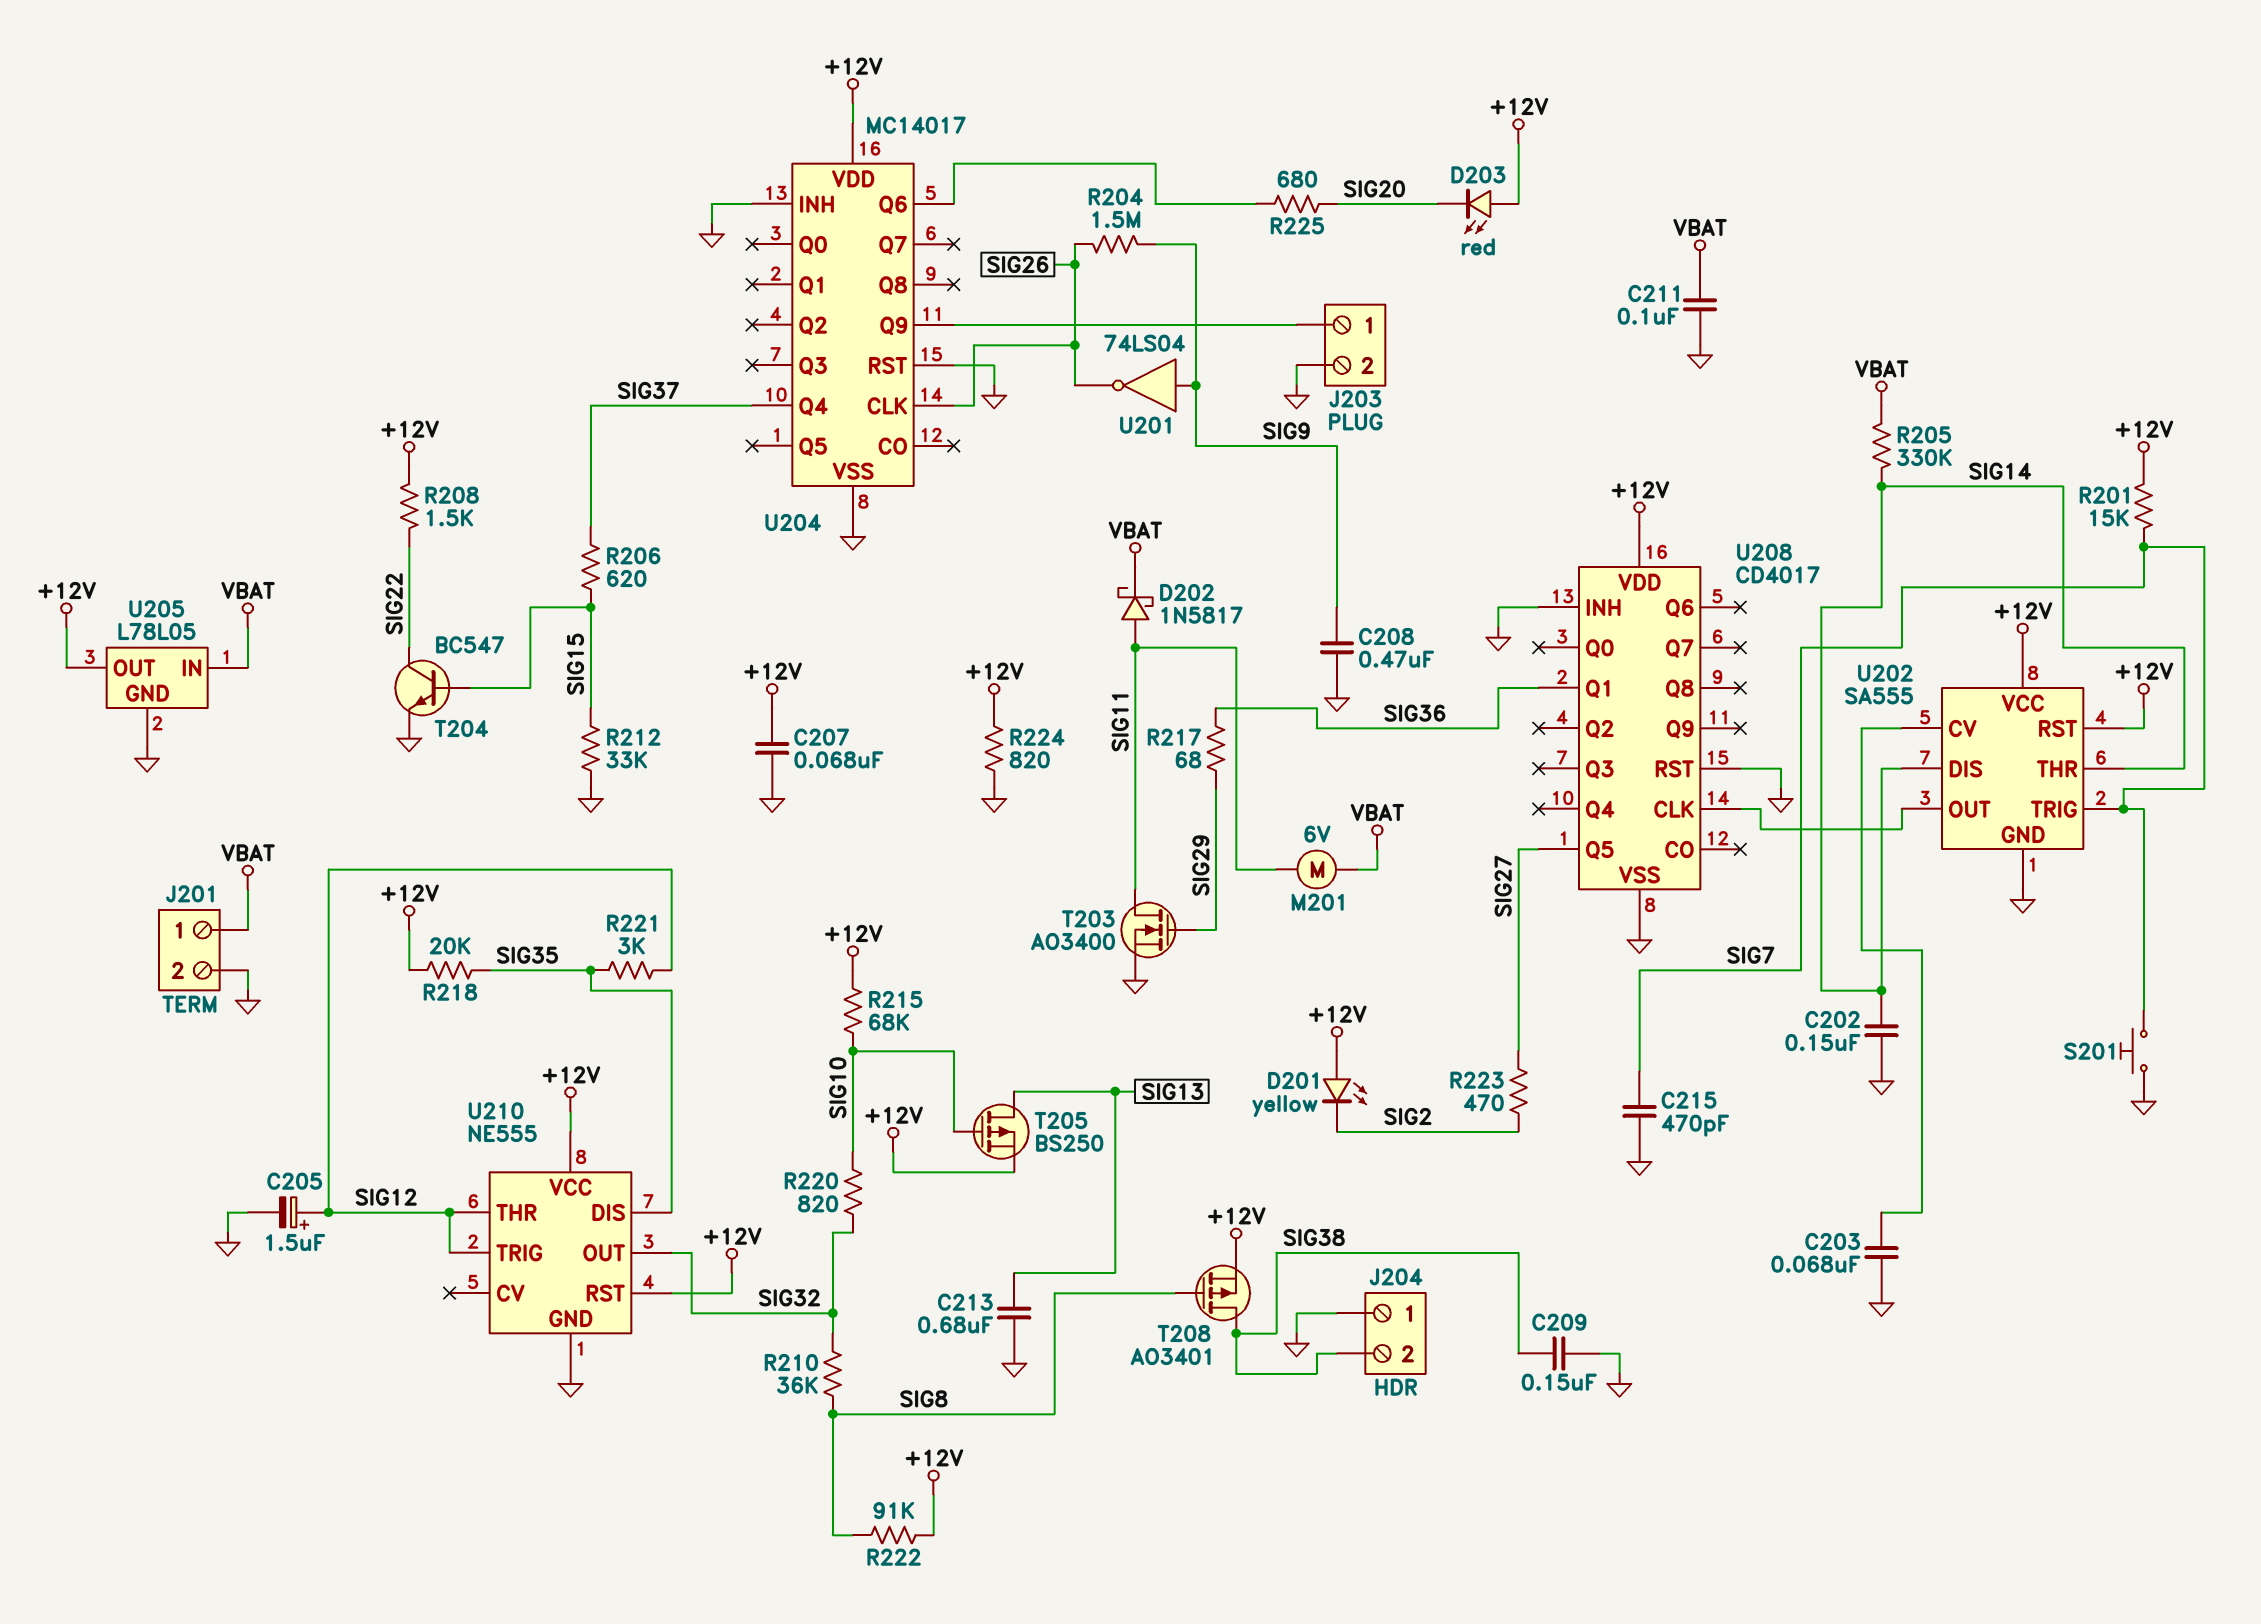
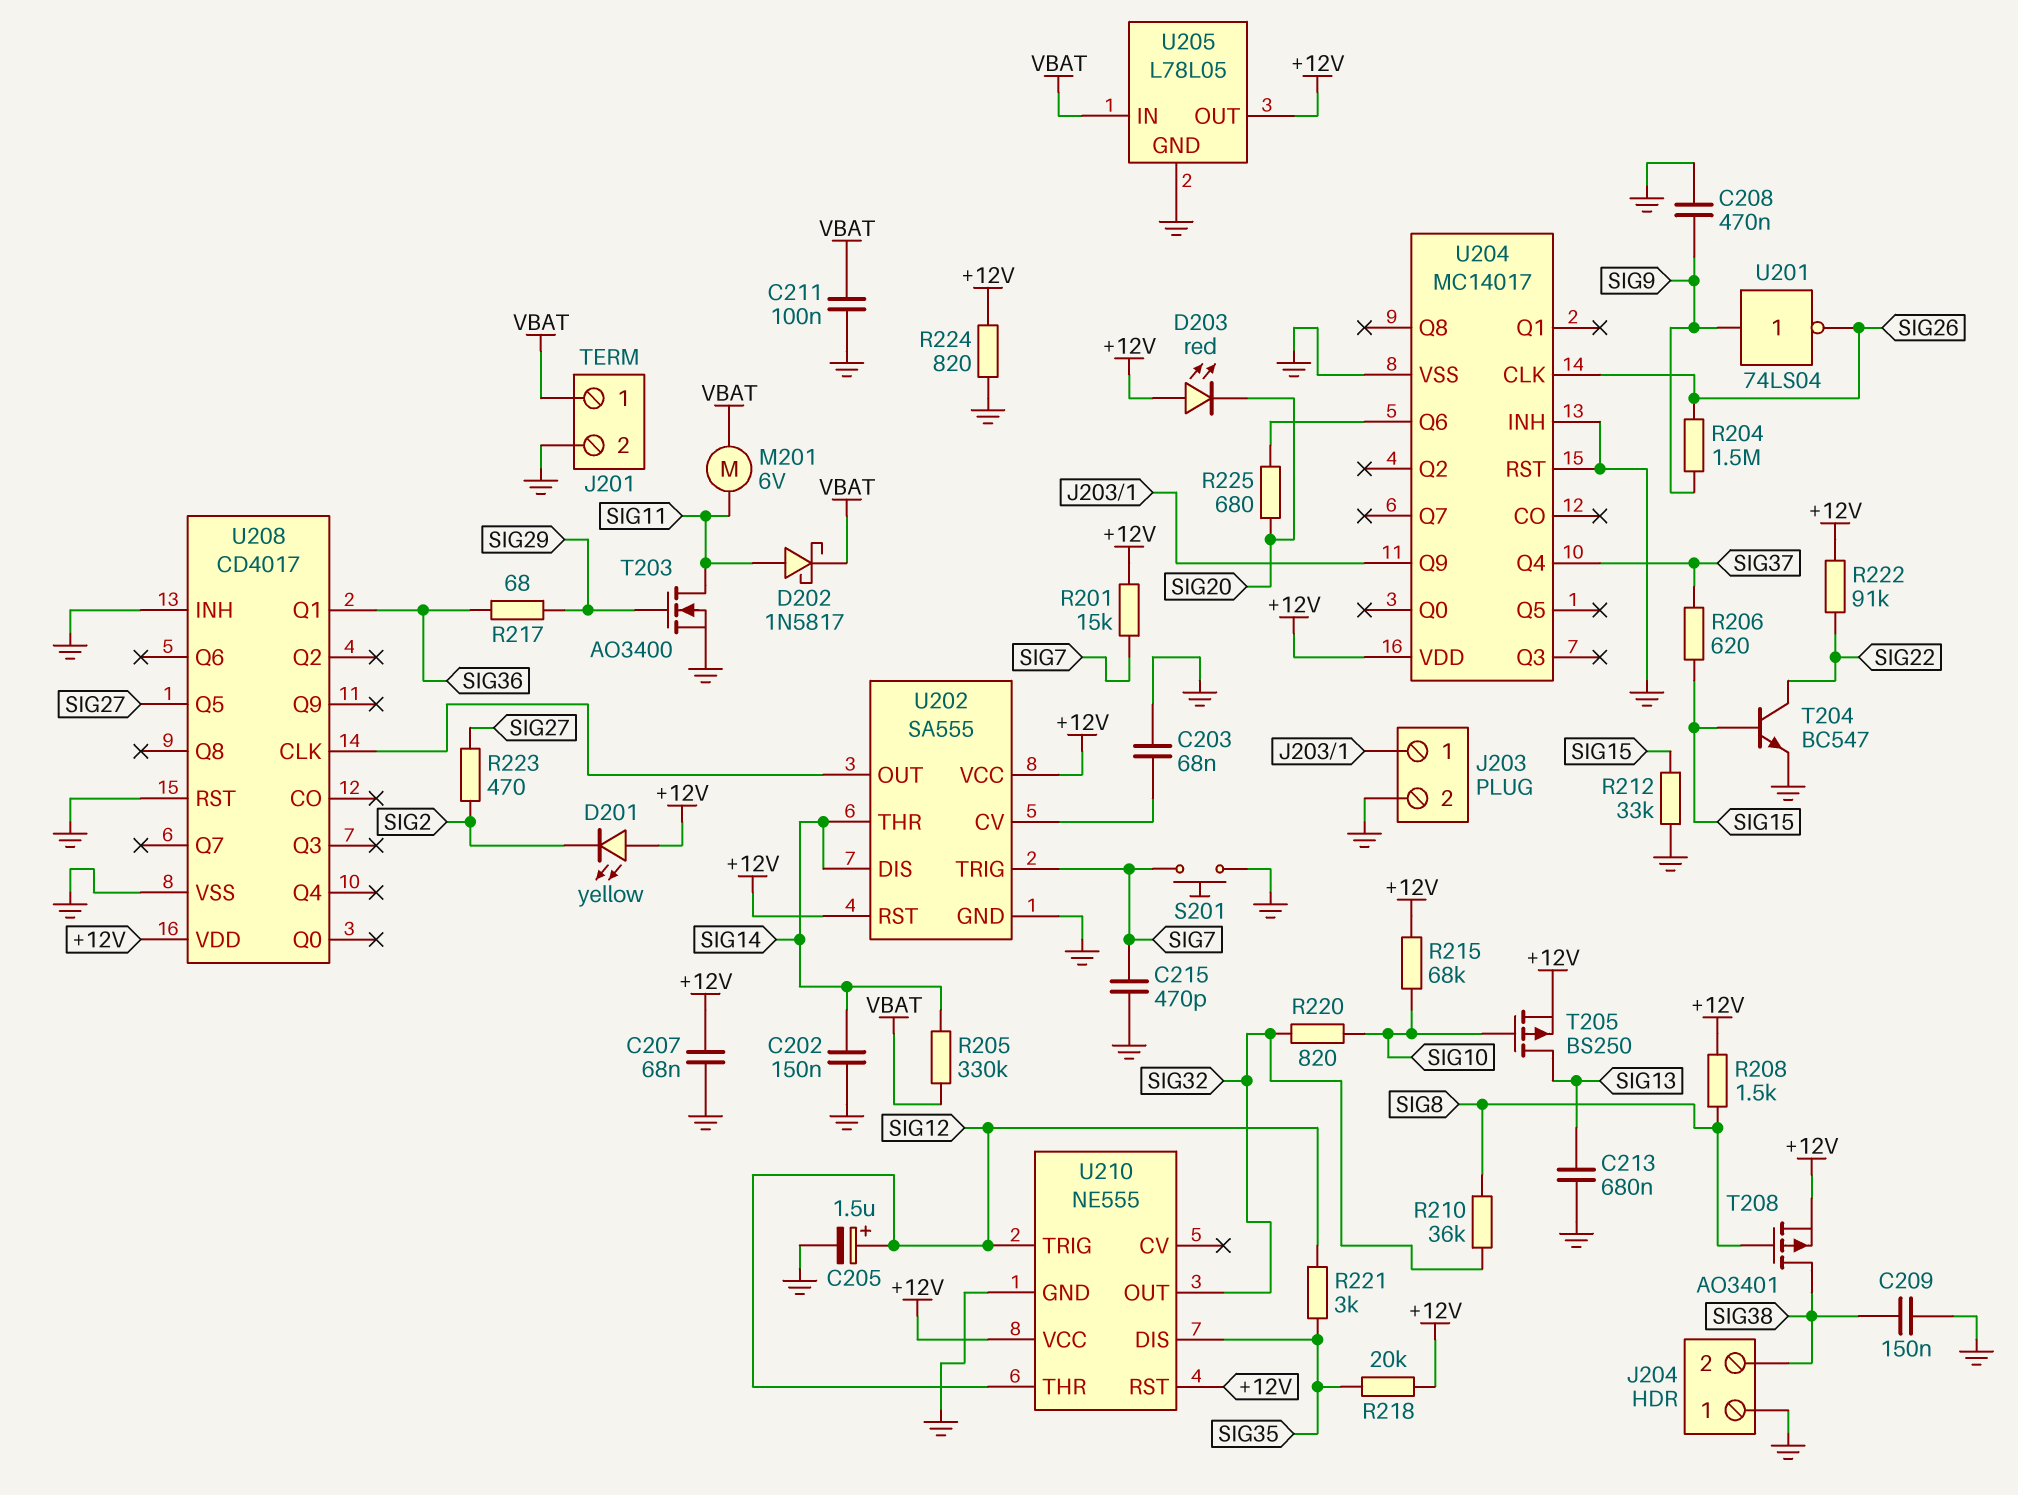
R208: 1.5k (+12V, SIG22) -> 1.5k (+12V, SIG8)
R222: 91k (+12V, SIG8) -> 91k (+12V, SIG22)

